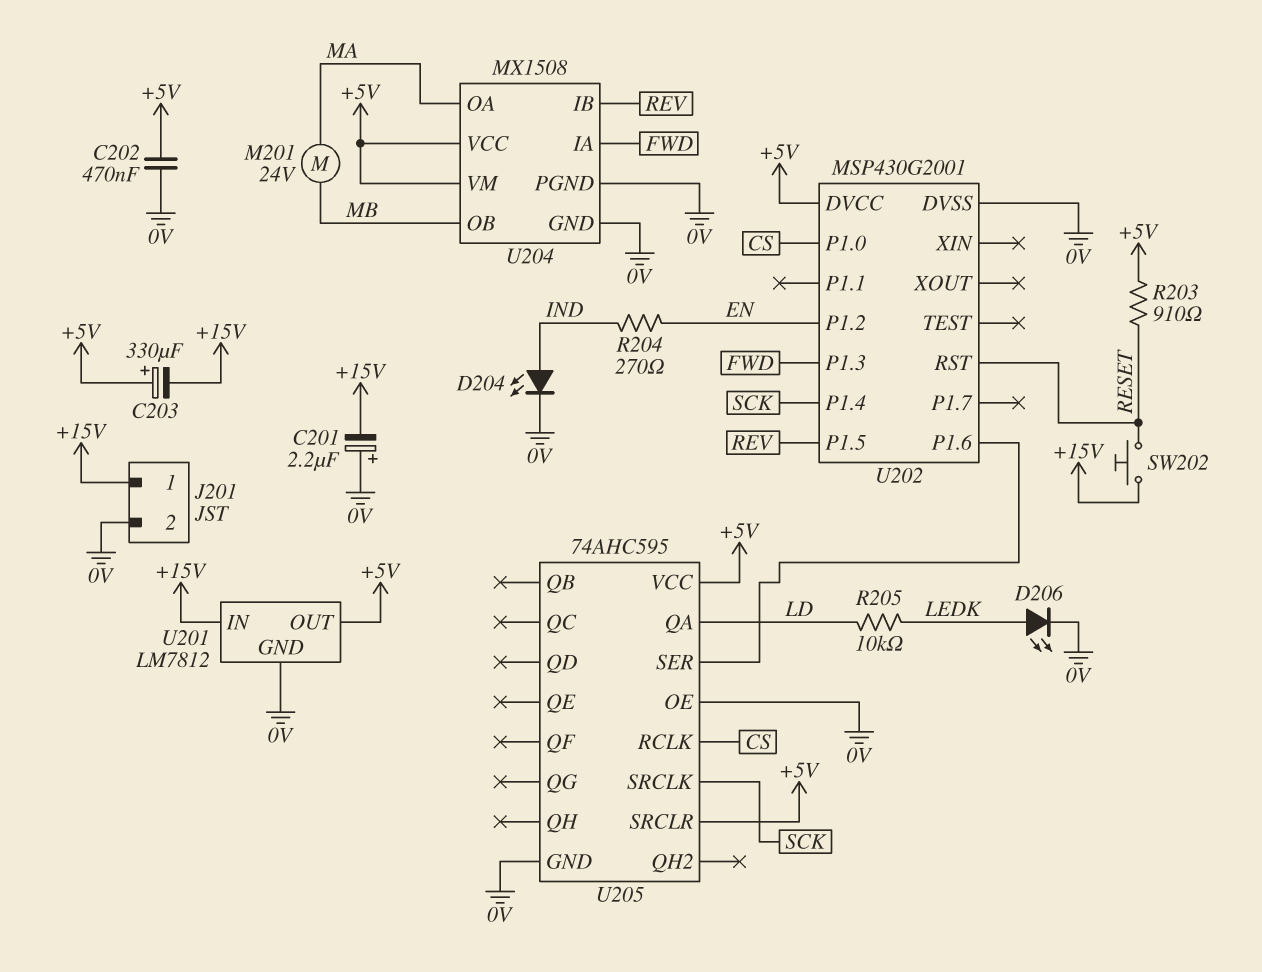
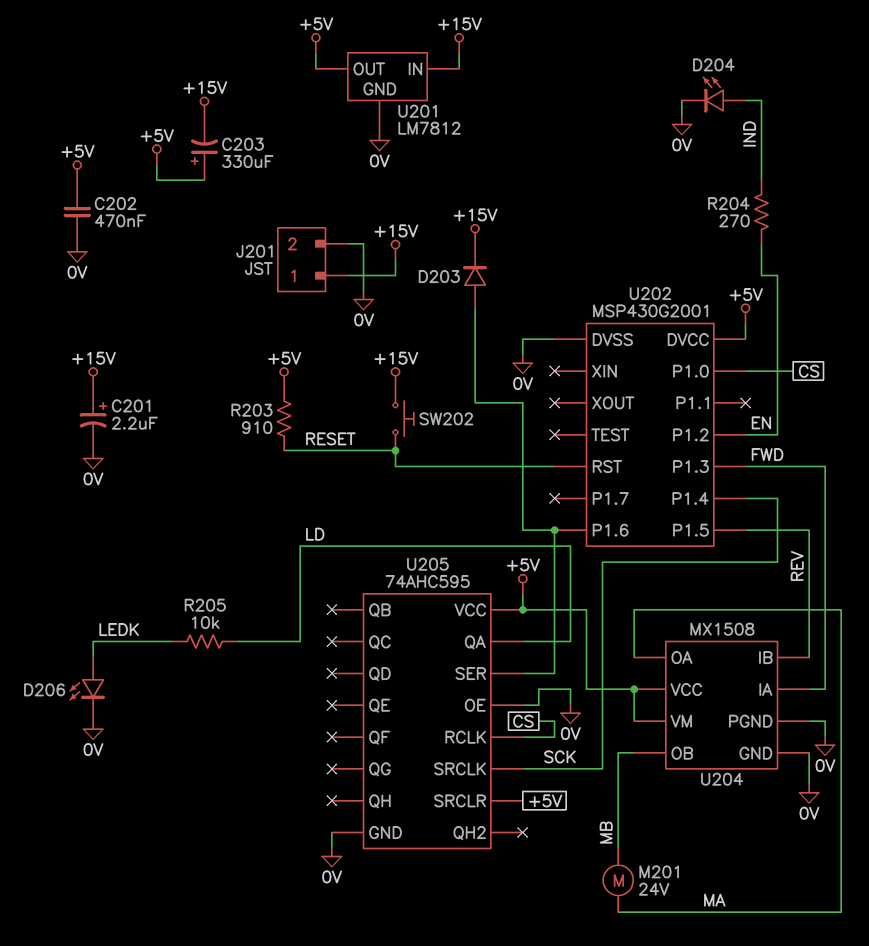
C201: 2.2uF (plus 0V, minus +15V) -> 2.2uF (plus +15V, minus 0V)
D203: none -> diode (A U202/P1.6, K +15V)

